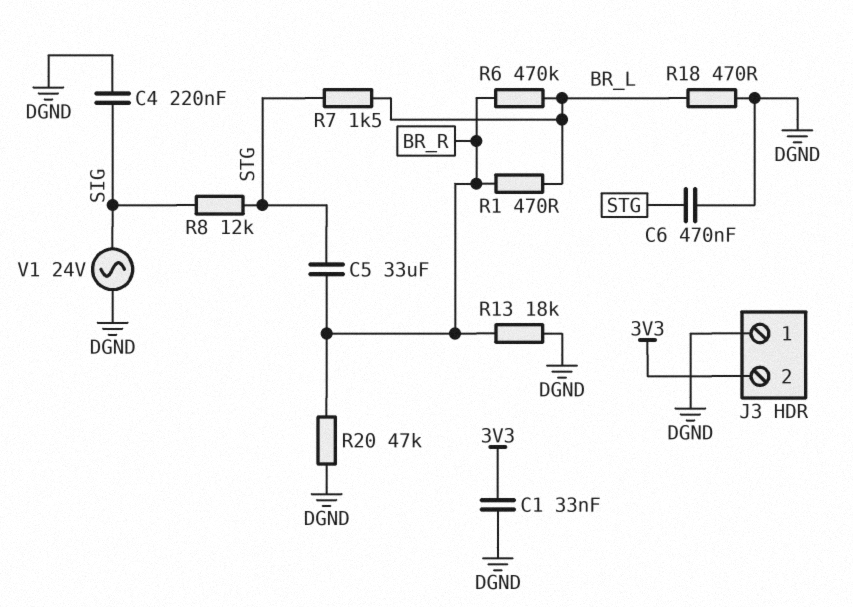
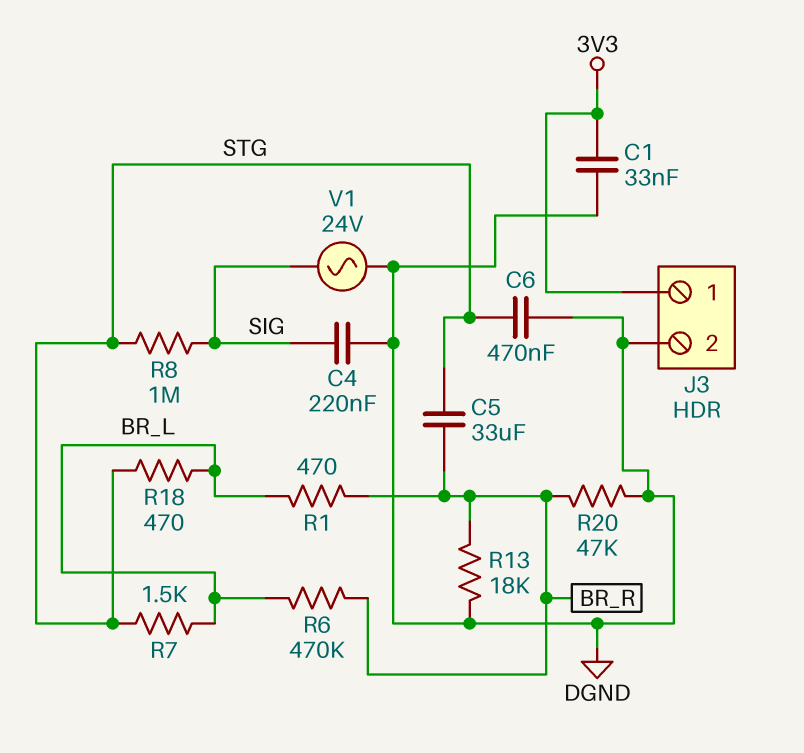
J3 pin 1: DGND -> 3V3
J3 pin 2: 3V3 -> DGND
R8: 12k (SIG, STG) -> 1M (SIG, STG)
R18: 470 (BR_L, DGND) -> 470 (BR_L, STG)

